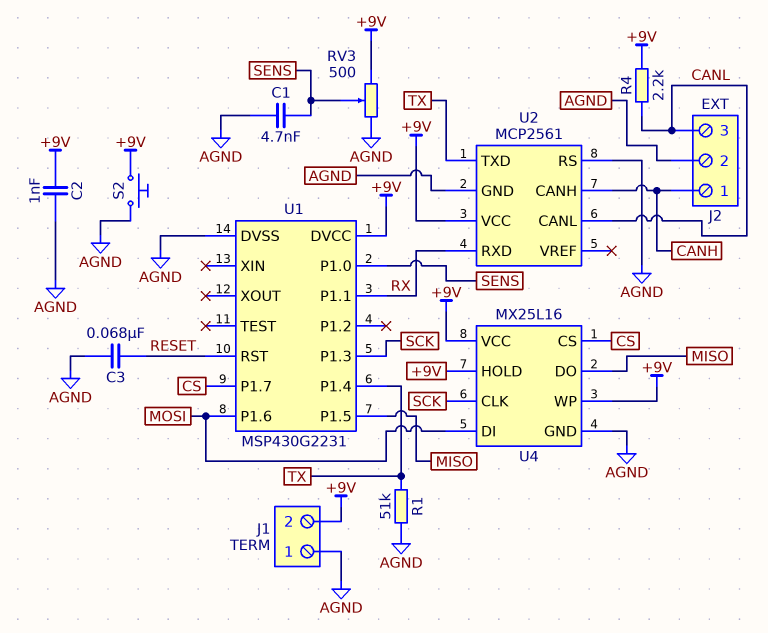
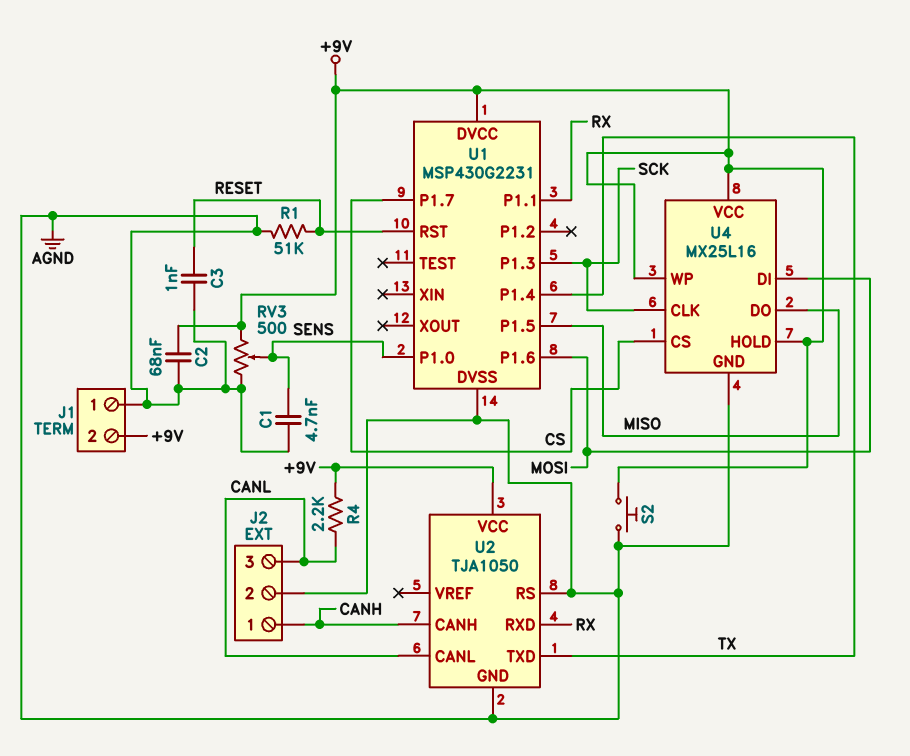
C2: 1nF (+9V, AGND) -> 68nF (+9V, AGND)
C3: 68nF (AGND, RESET) -> 1nF (AGND, RESET)
R1: 51k (AGND, TX) -> 51k (AGND, RESET)
U2: MCP2561 -> TJA1050

